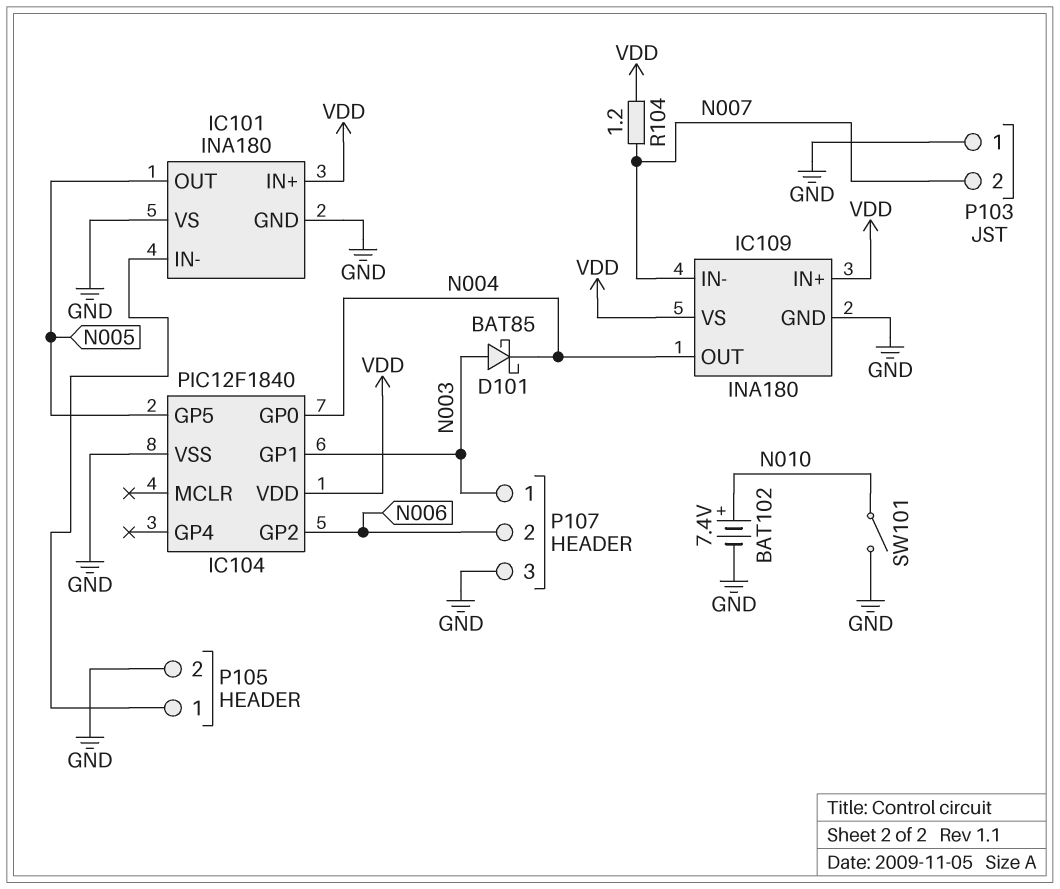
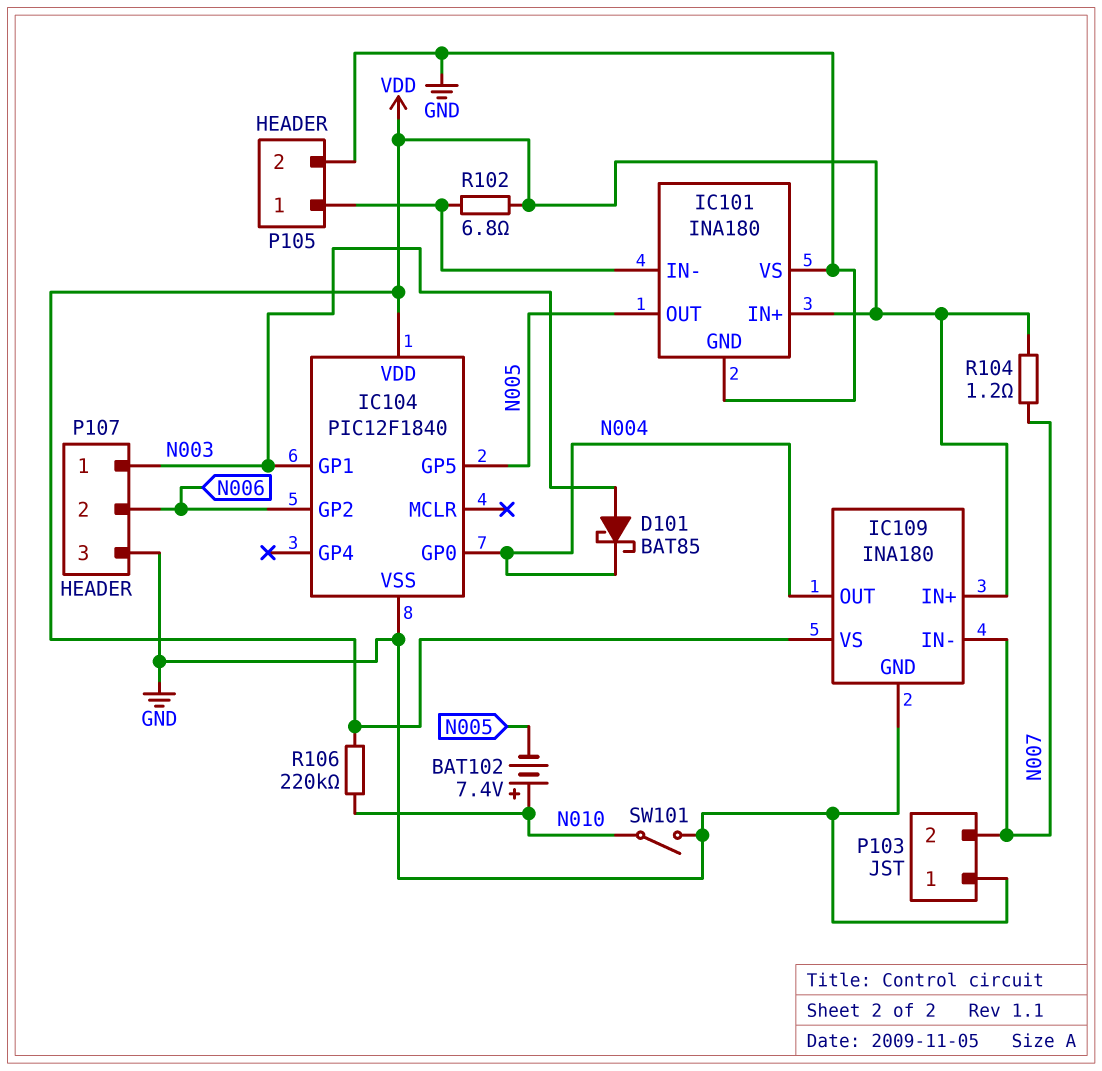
BAT102: 7.4V (plus N010, minus GND) -> 7.4V (plus N010, minus N005)
R102: none -> 6.8 (IC101/IN-, VDD)
R106: none -> 220k (N010, VDD)

